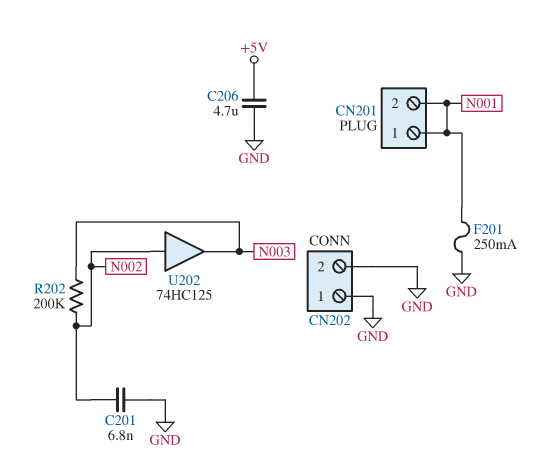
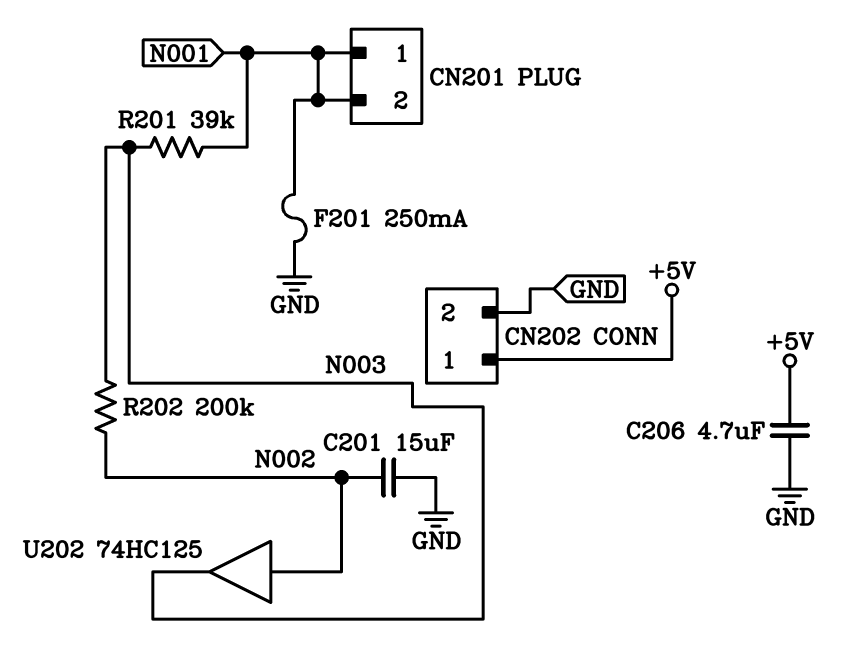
C201: 6.8nF (GND, N002) -> 15uF (GND, N002)
CN202 pin 1: GND -> +5V
R201: none -> 39k (N001, N003)

